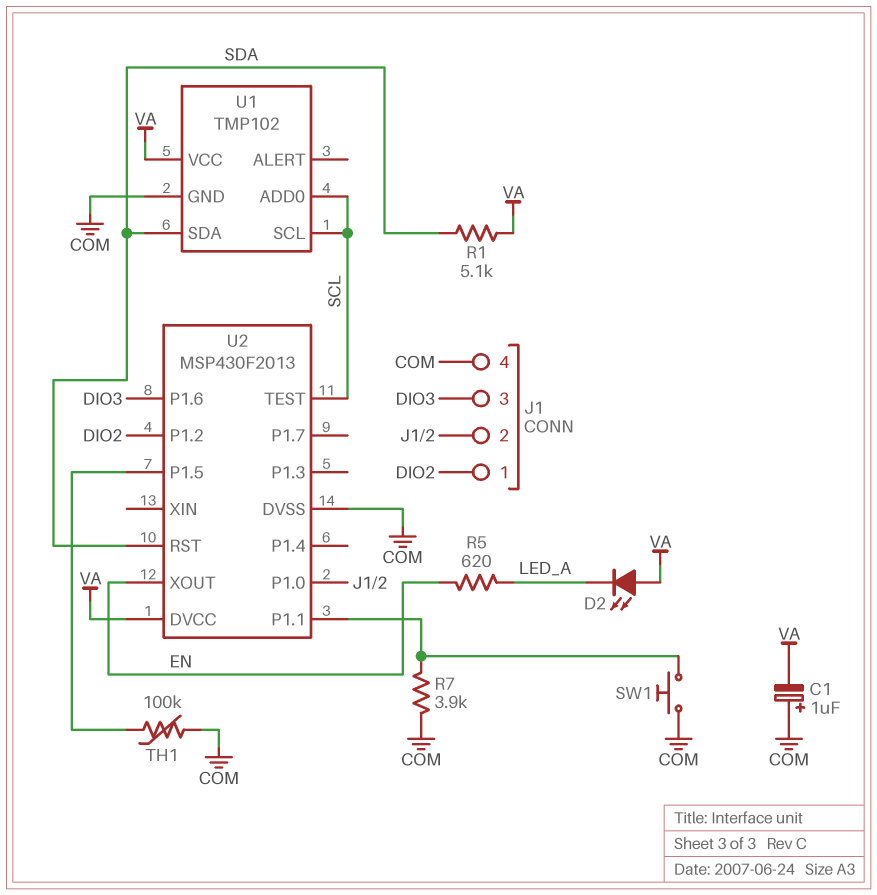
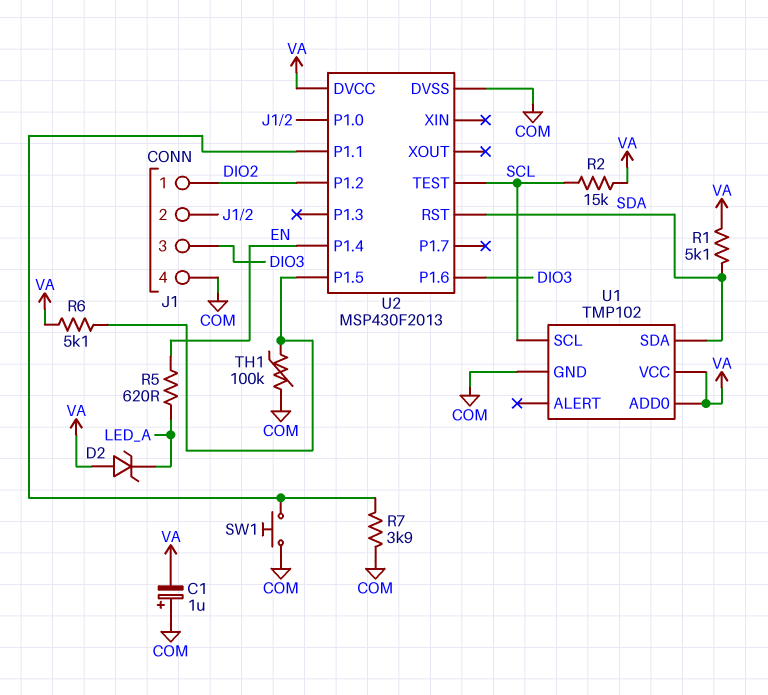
D2: LED (A VA, K LED_A) -> zener (A VA, K LED_A)
R2: none -> 15k (SCL, VA)
R6: none -> 5.1k (U2/P1.5, VA)
U1 pin ADD0: SCL -> VA
U2 pin P1.4: none -> EN
U2 pin XOUT: EN -> none

